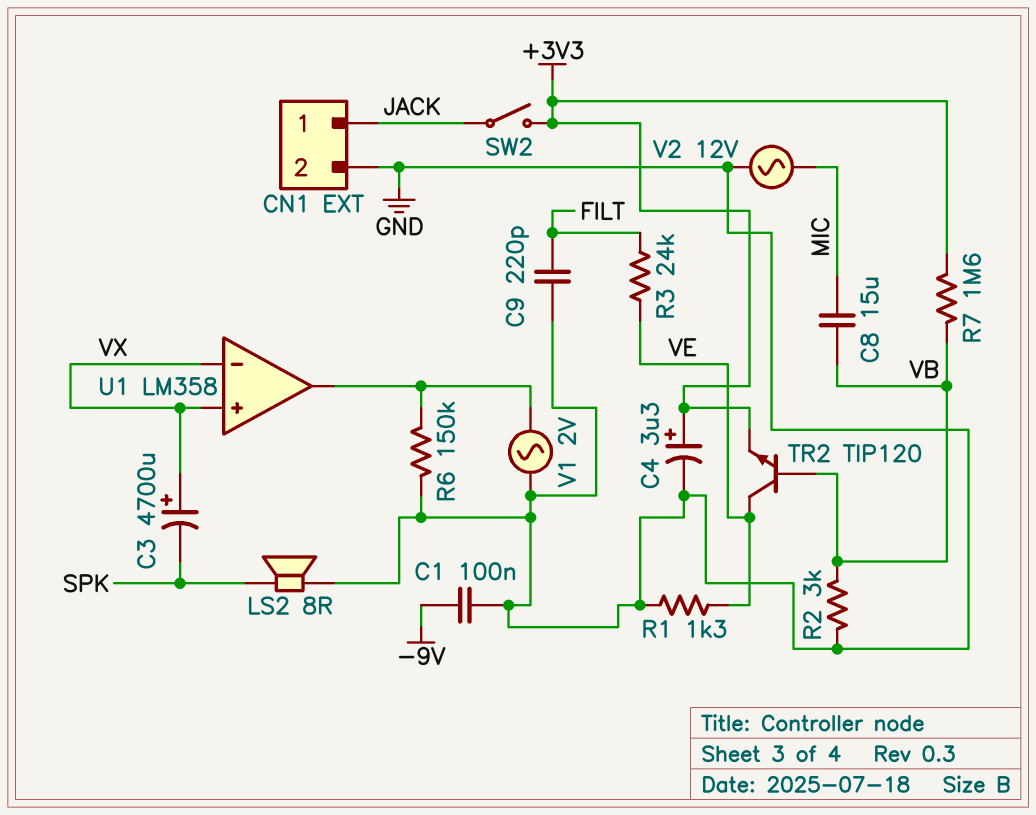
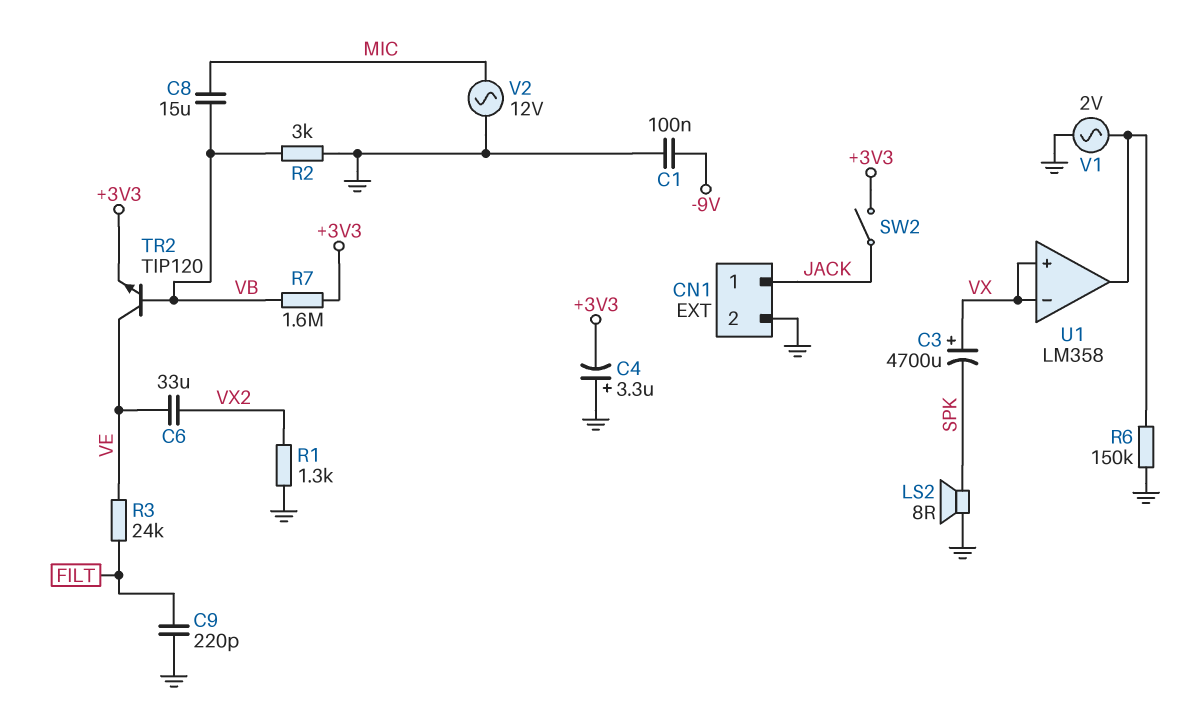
C4: 3.3uF (plus +3V3, minus GND) -> 3.3uF (plus GND, minus +3V3)
C6: none -> 33uF (VE, VX2)
R1: 1.3k (GND, VE) -> 1.3k (GND, VX2)

